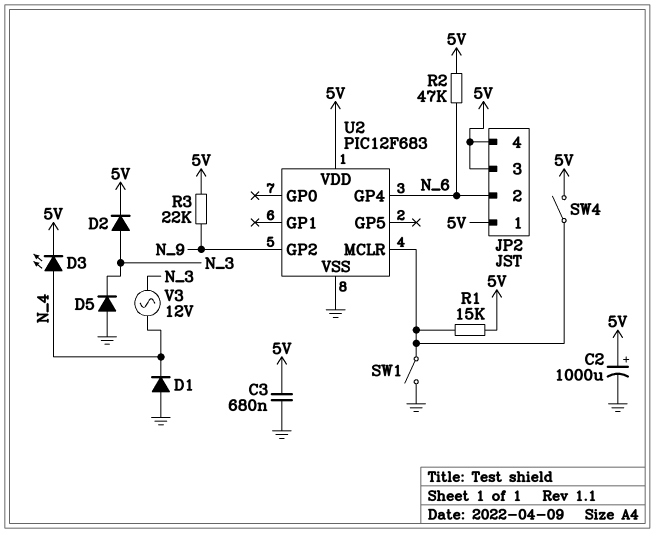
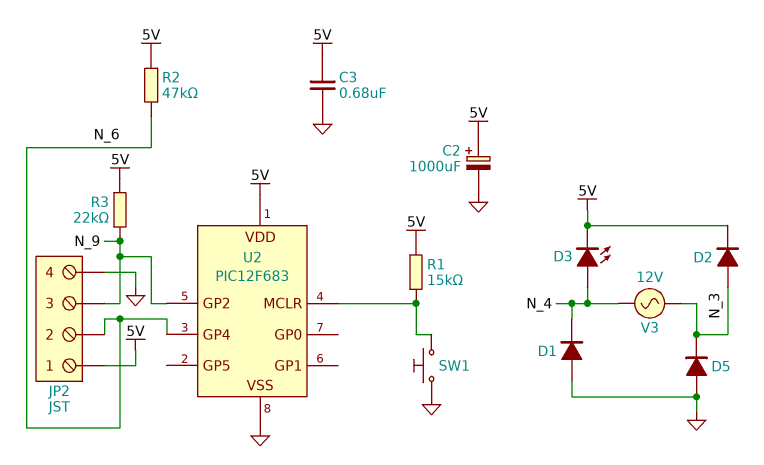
JP2 pin 3: 5V -> N_9
JP2 pin 4: 5V -> GND
SW1: switch (GND, U2/MCLR) -> button (GND, U2/MCLR)
SW4: switch (5V, U2/MCLR) -> none

